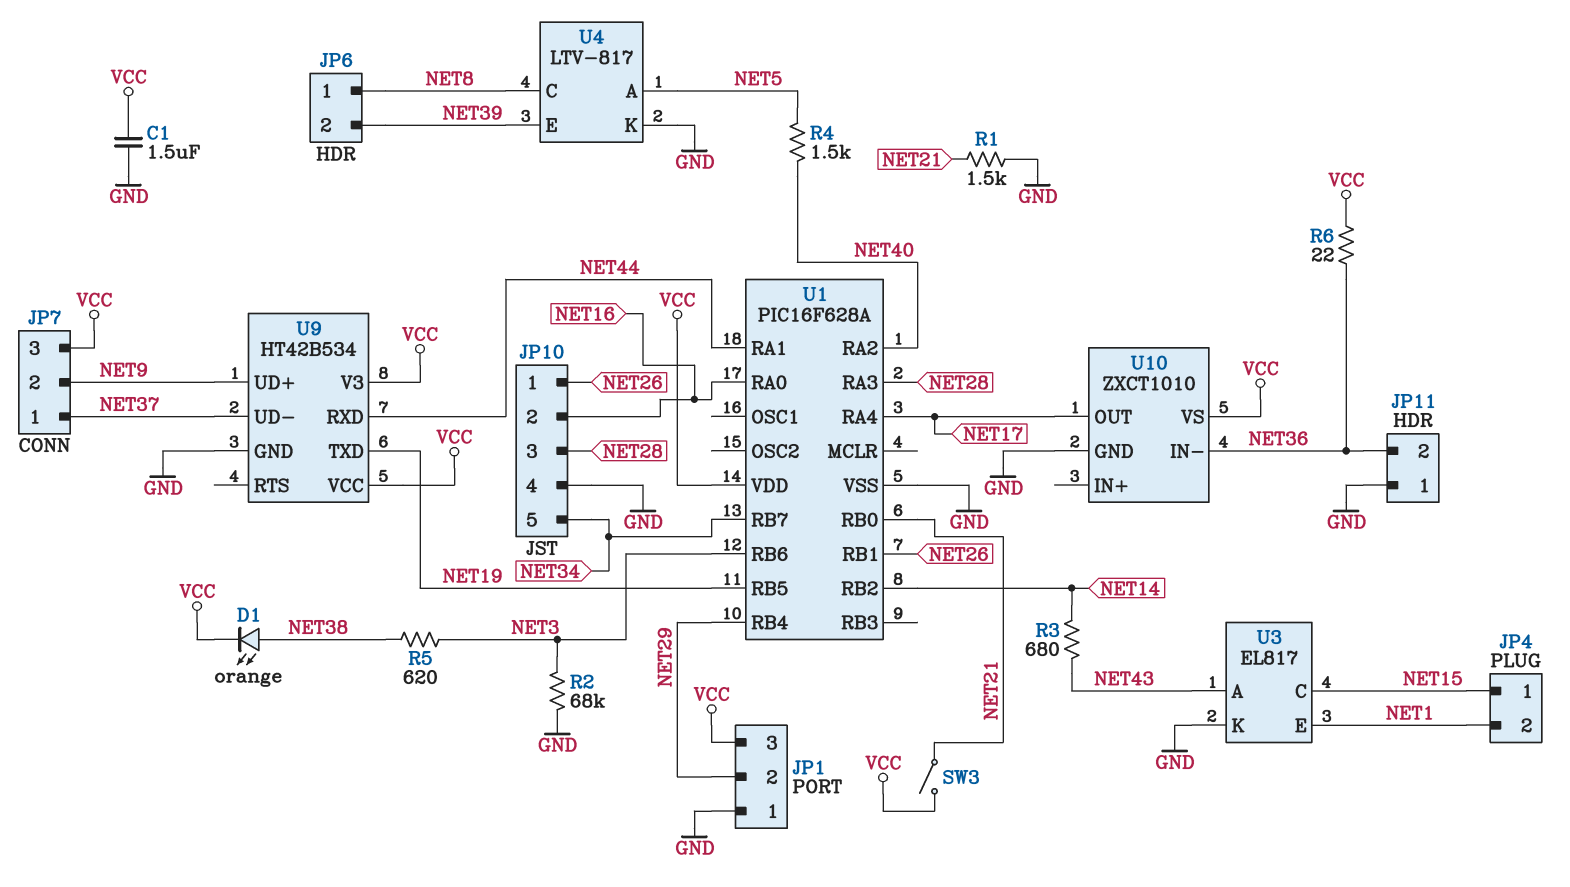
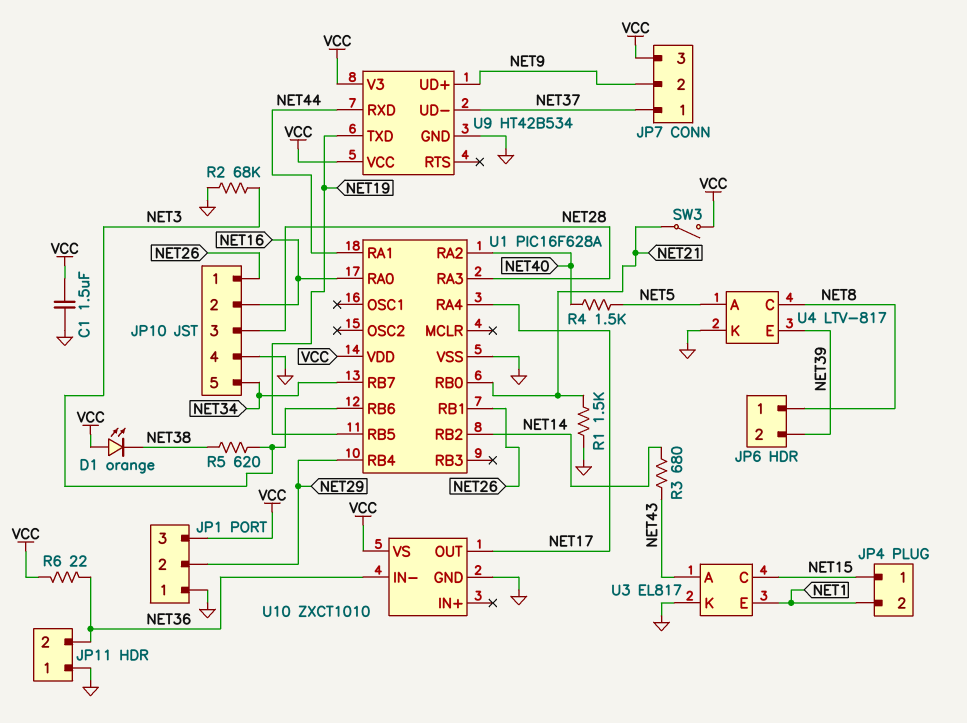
D1: LED orange (A NET38, K VCC) -> LED orange (A VCC, K NET38)

